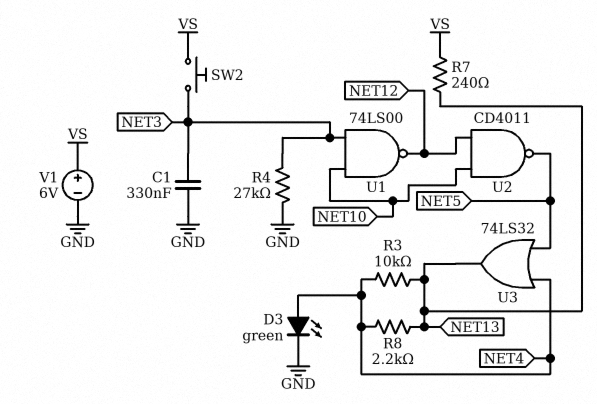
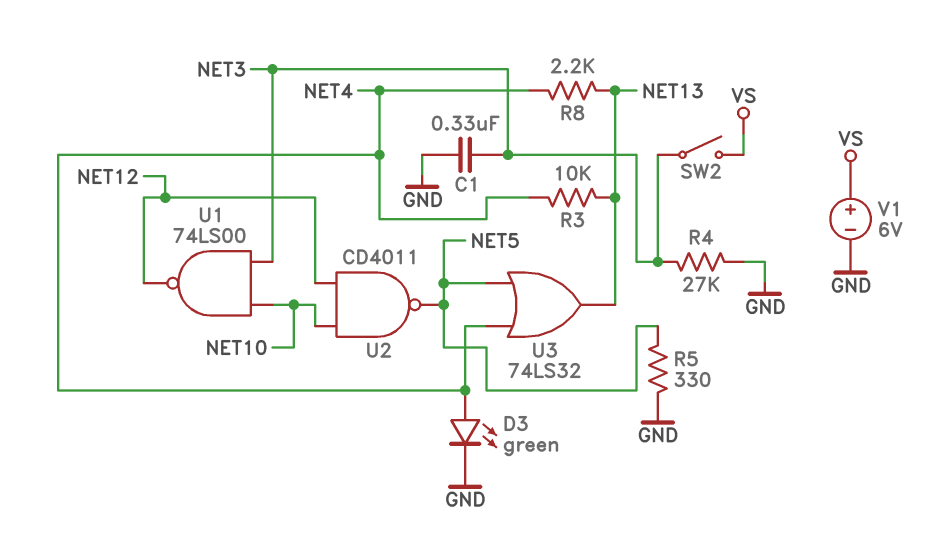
R5: none -> 330 (GND, NET5)
R7: 240 (NET13, VS) -> none
SW2: button (NET3, VS) -> switch (NET3, VS)

